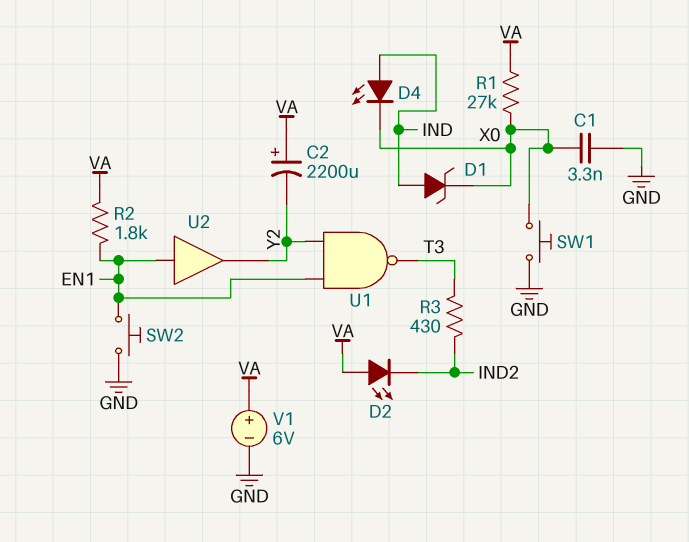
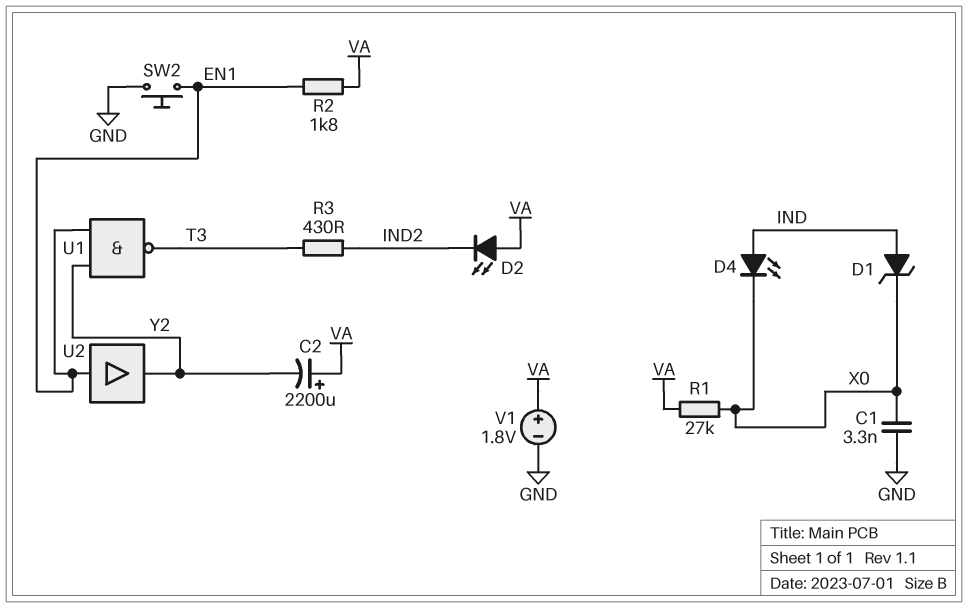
SW1: button (GND, X0) -> none
V1: 6V (plus VA, minus GND) -> 1.8V (plus VA, minus GND)

